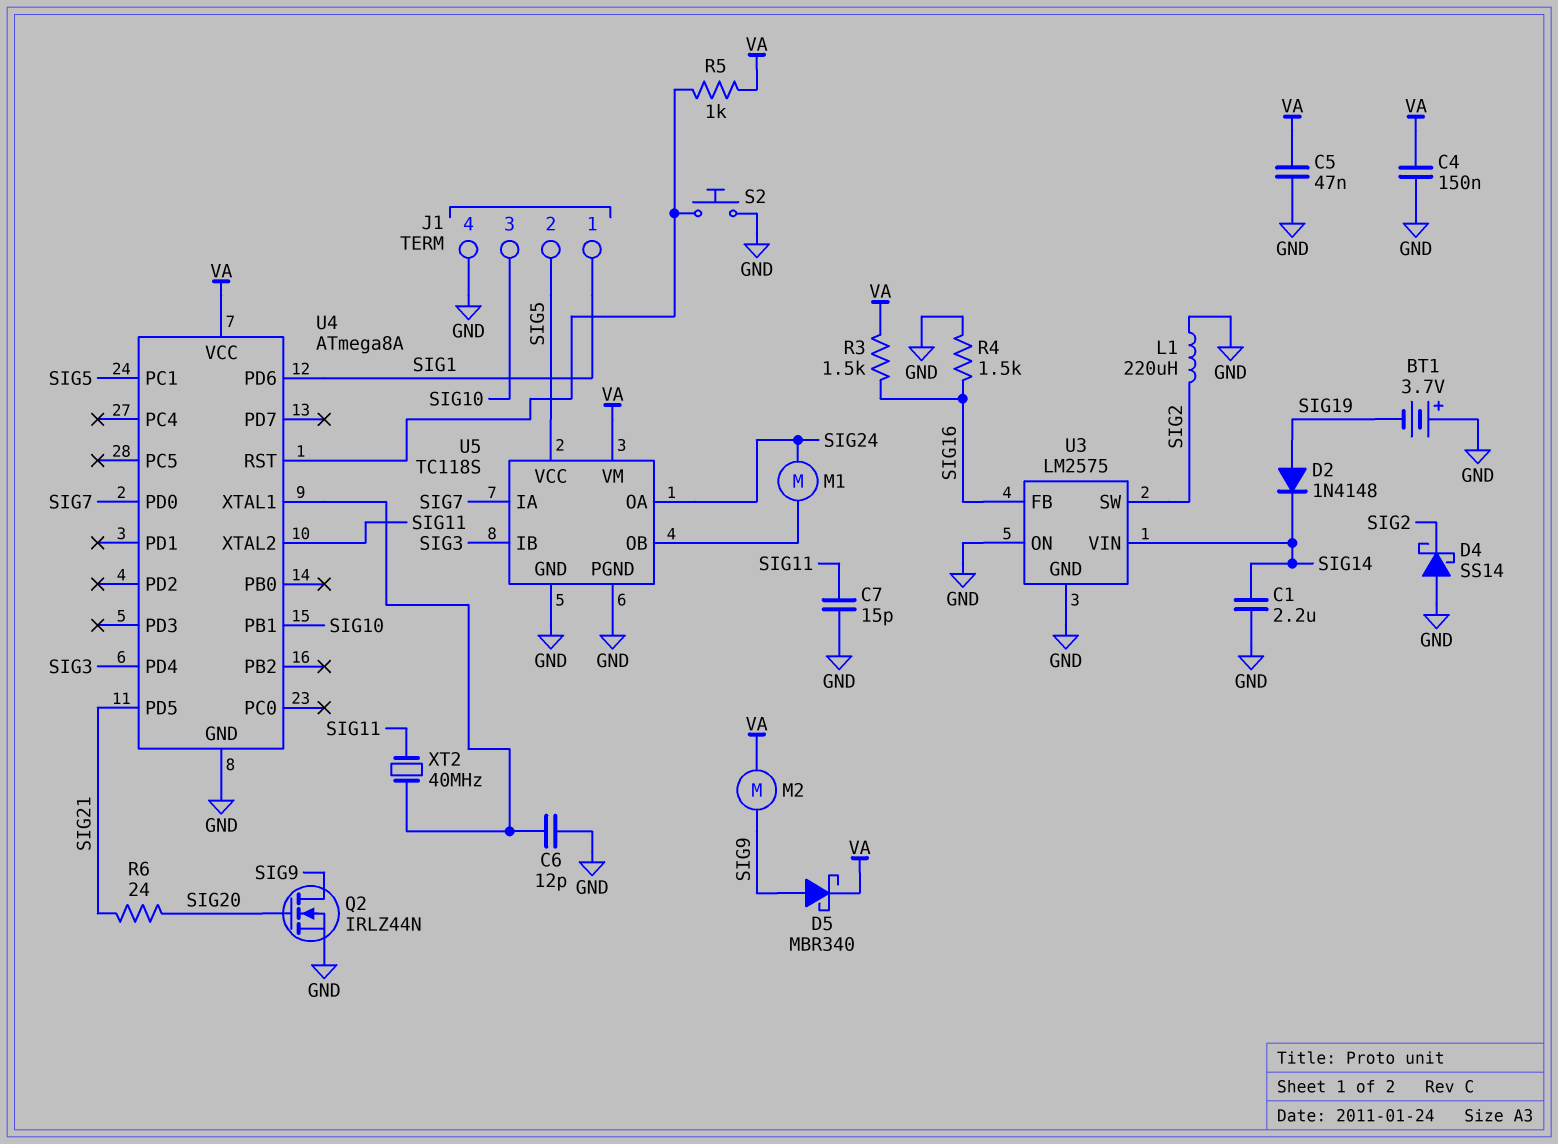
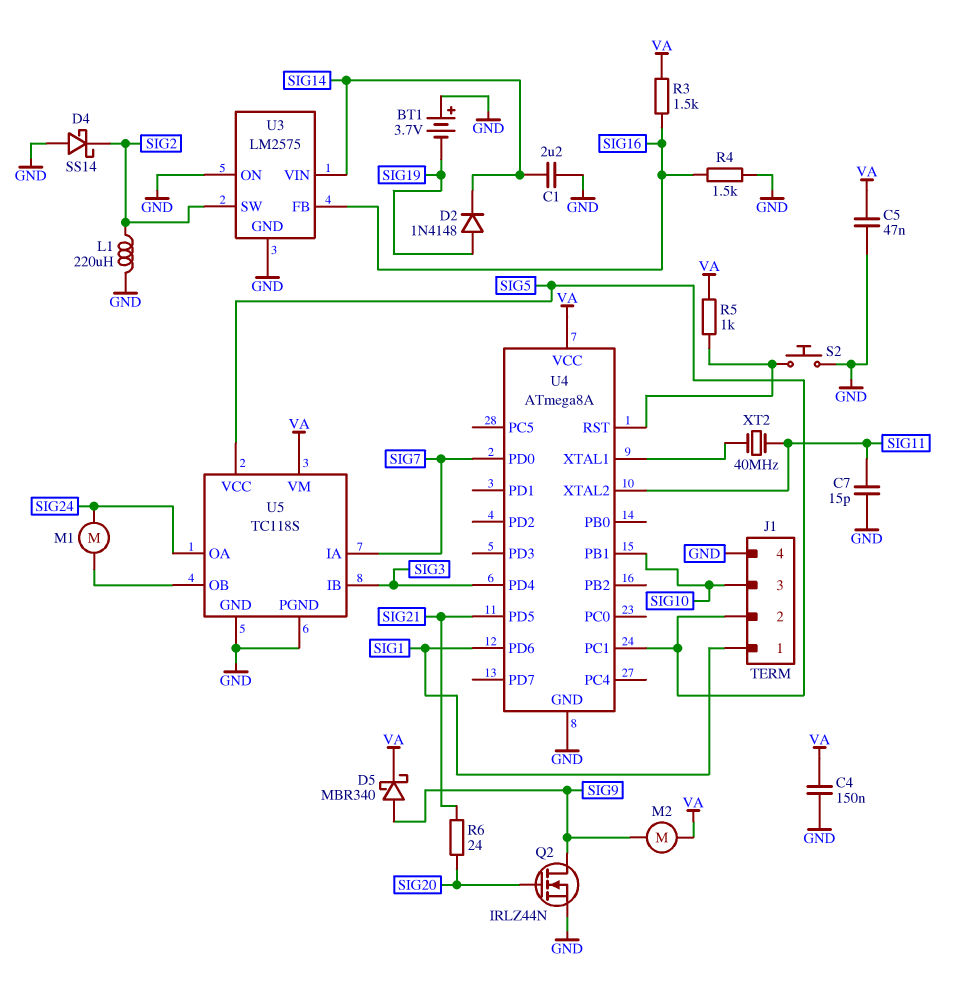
C6: 12pF (GND, U4/XTAL1) -> none

